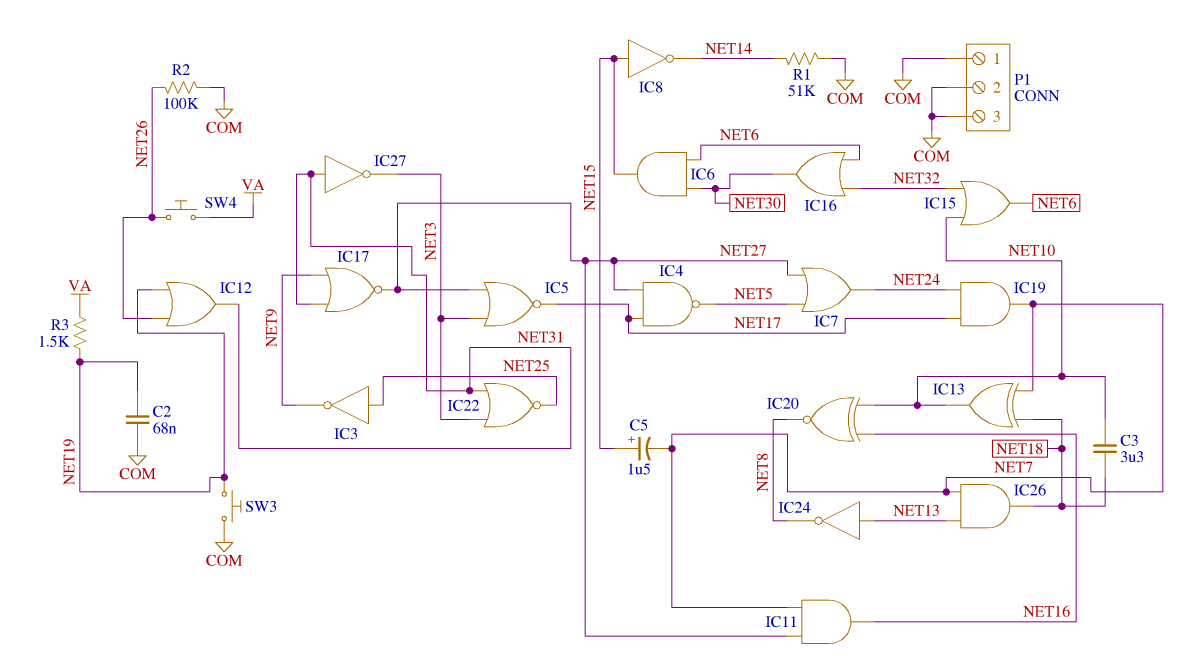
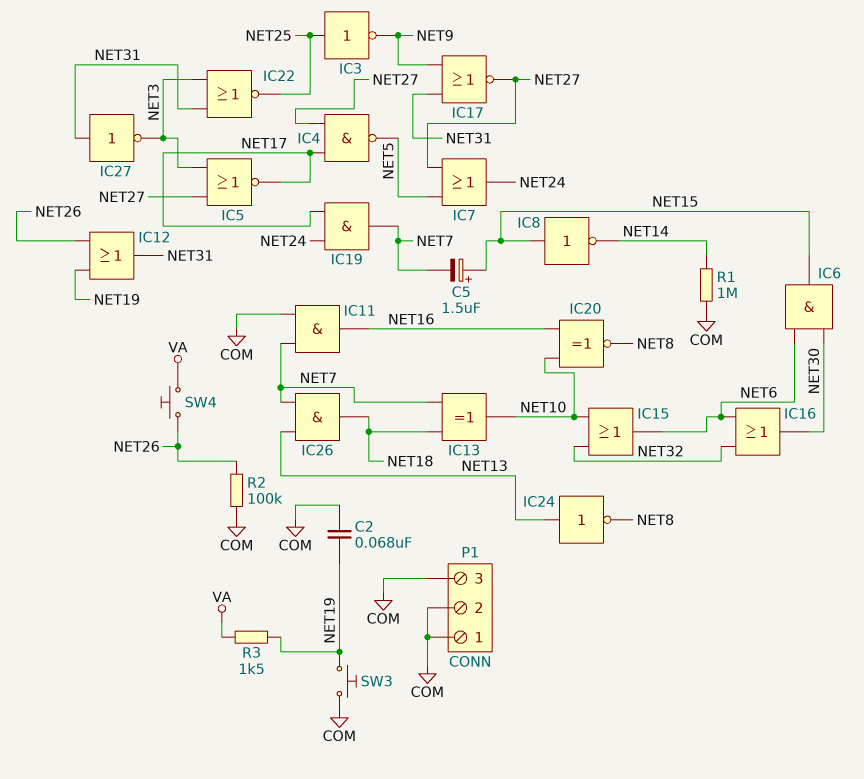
C3: 3.3uF (NET10, NET18) -> none
IC11: AND (in NET7, in NET27, out NET16) -> AND (in COM, in NET7, out NET16)
R1: 51k (COM, NET14) -> 1M (COM, NET14)

